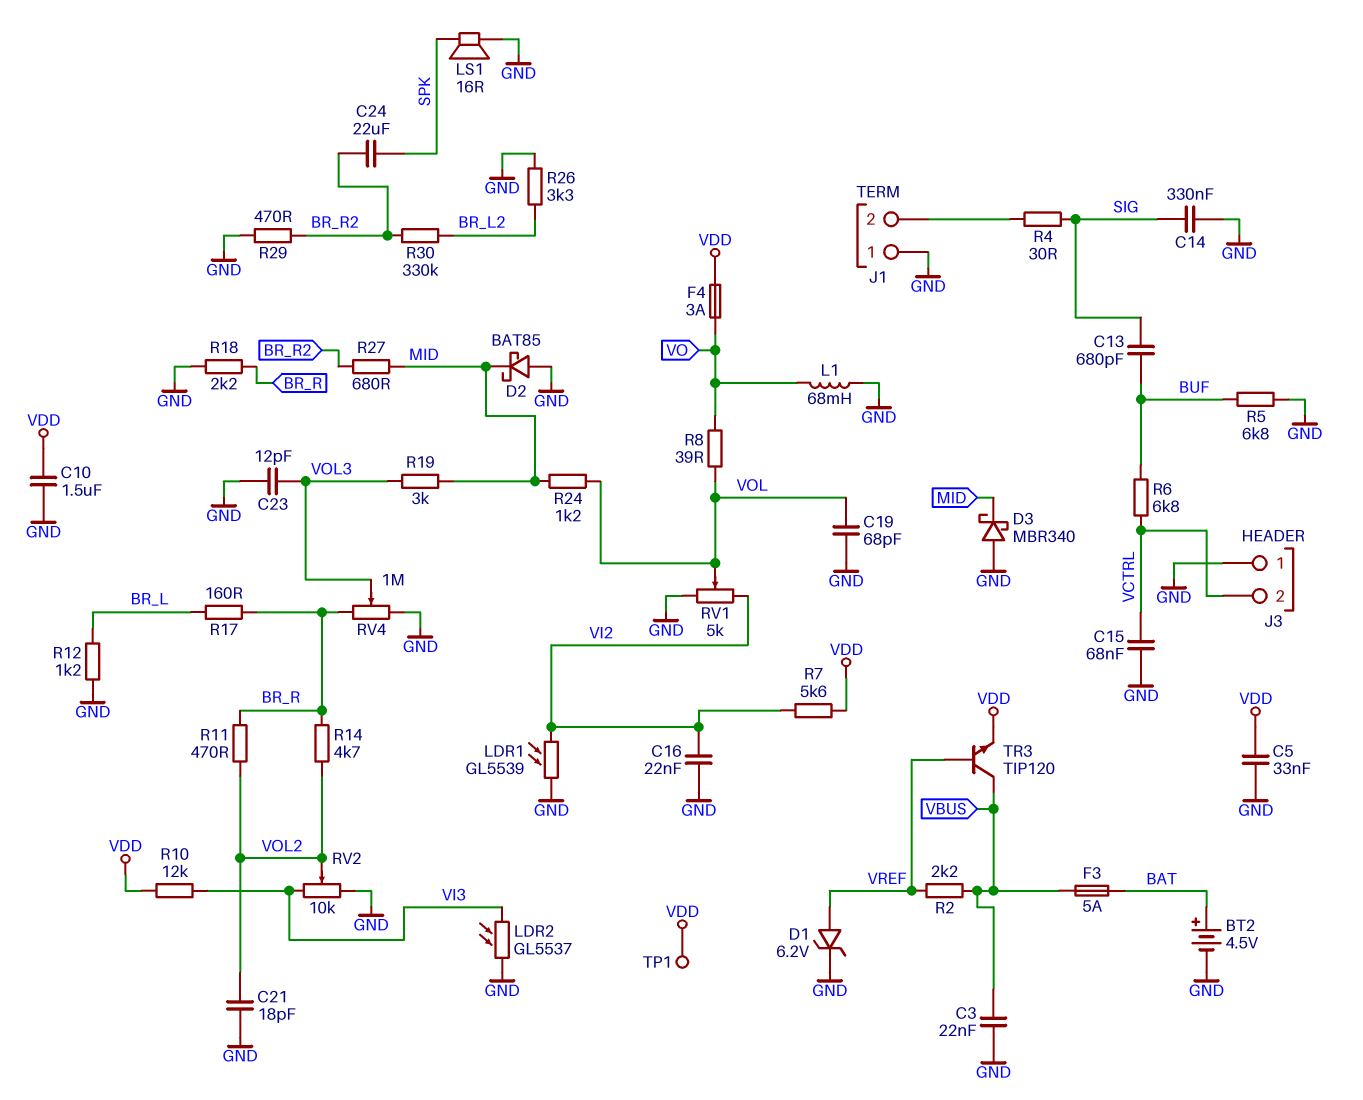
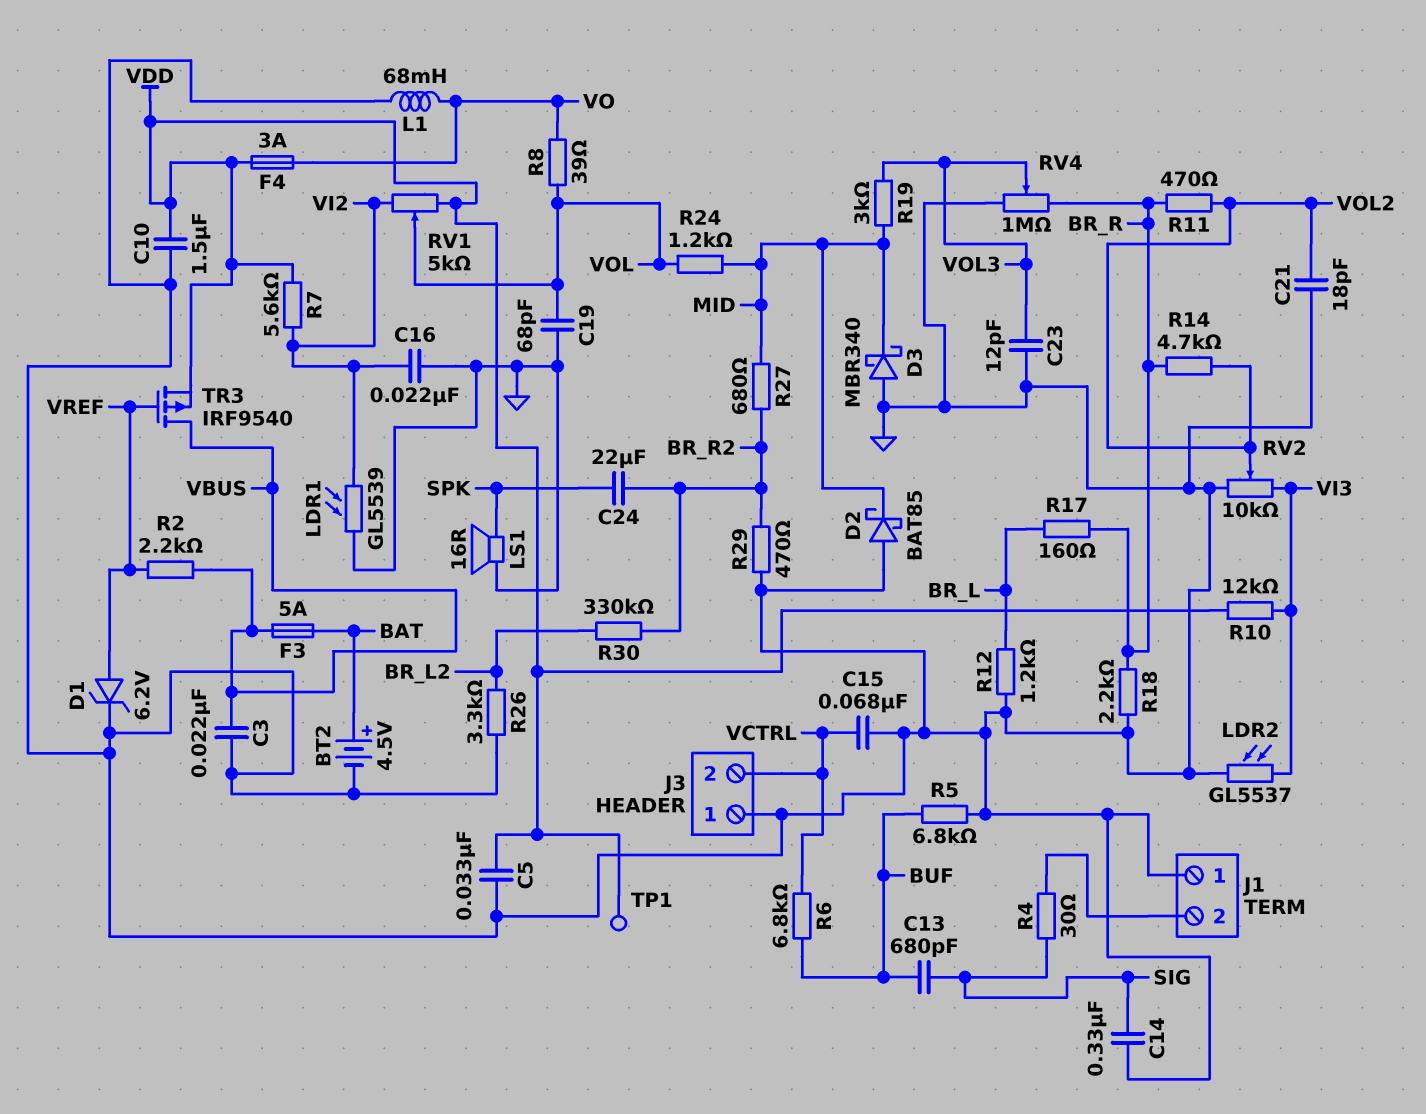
RV1: 5k (GND, VI2, wiper VOL) -> 5k (VDD, VI2, wiper VOL)
TR3: NPN TIP120 (B VREF, C VBUS, E VDD) -> PMOS IRF9540 (G VREF, D VBUS, S VDD)

